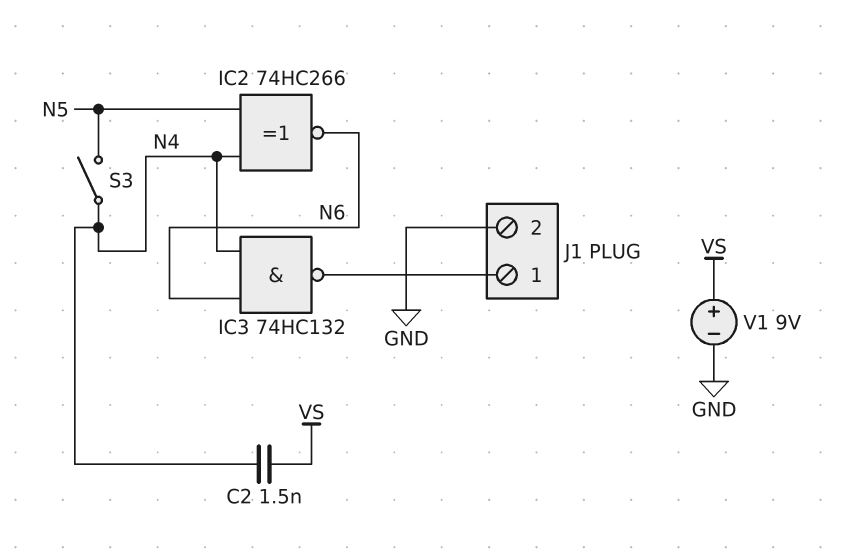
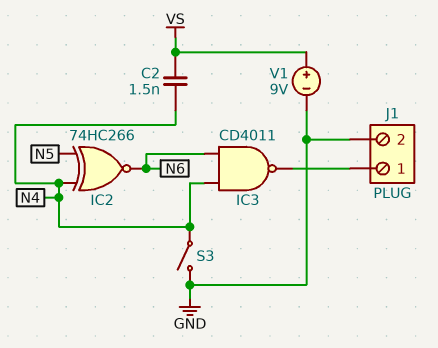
IC3: NAND 74HC132 (in N4, in N6, out J1/1) -> NAND CD4011 (in N4, in N6, out J1/1)
S3: switch (N4, N5) -> switch (GND, N4)

